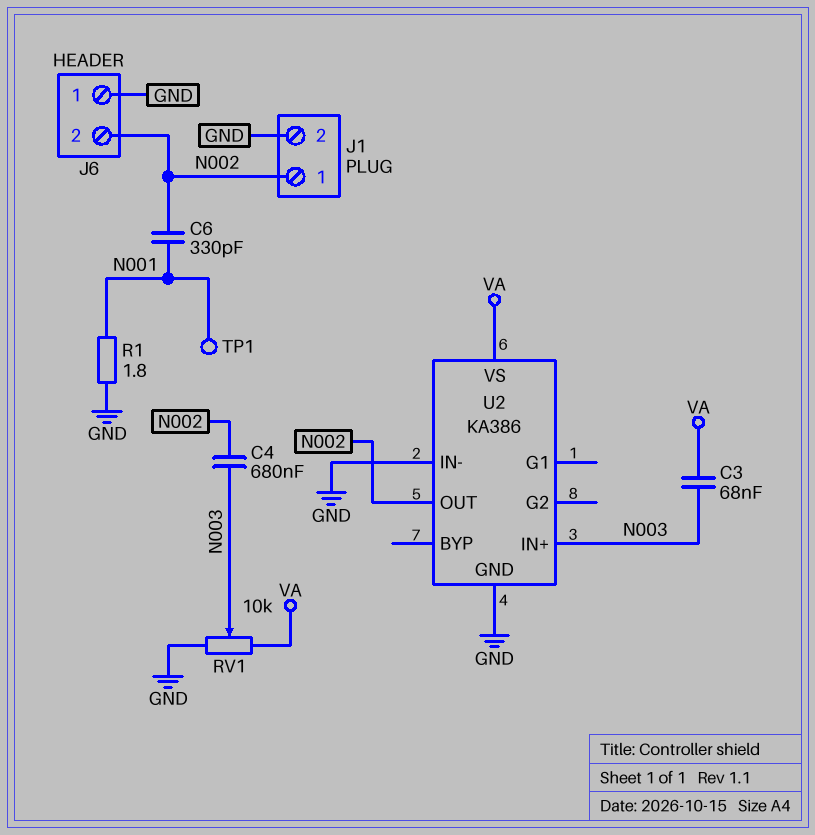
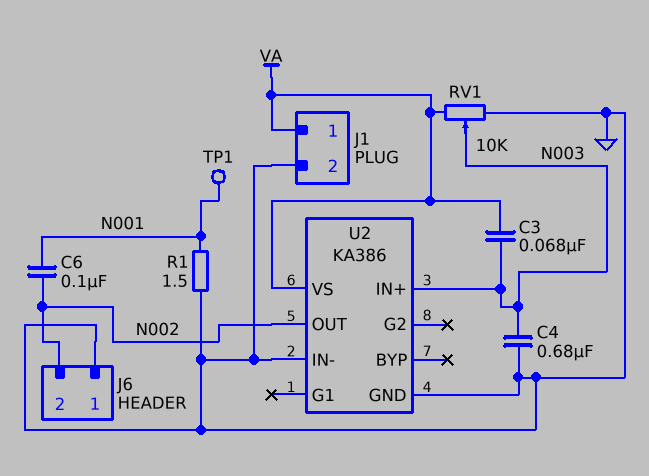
C4: 680nF (N002, N003) -> 680nF (GND, N003)
C6: 330pF (N001, N002) -> 100nF (N001, N002)
J1 pin 1: N002 -> VA
R1: 1.8 (GND, N001) -> 1.5 (GND, N001)

